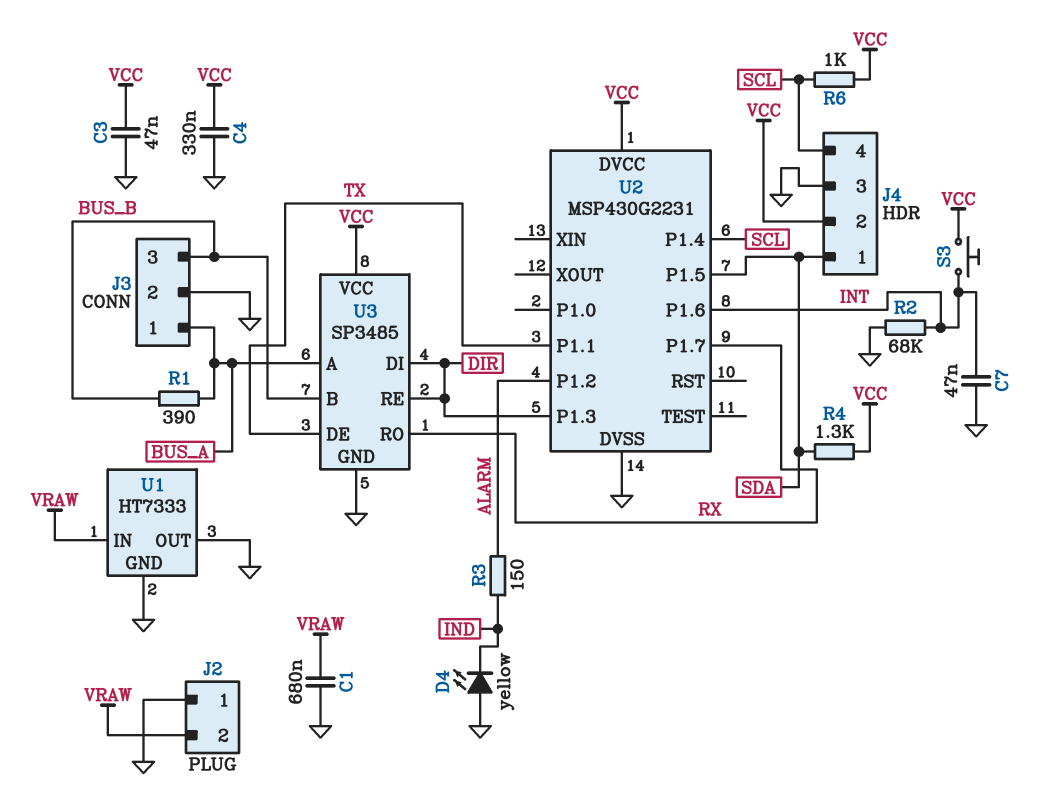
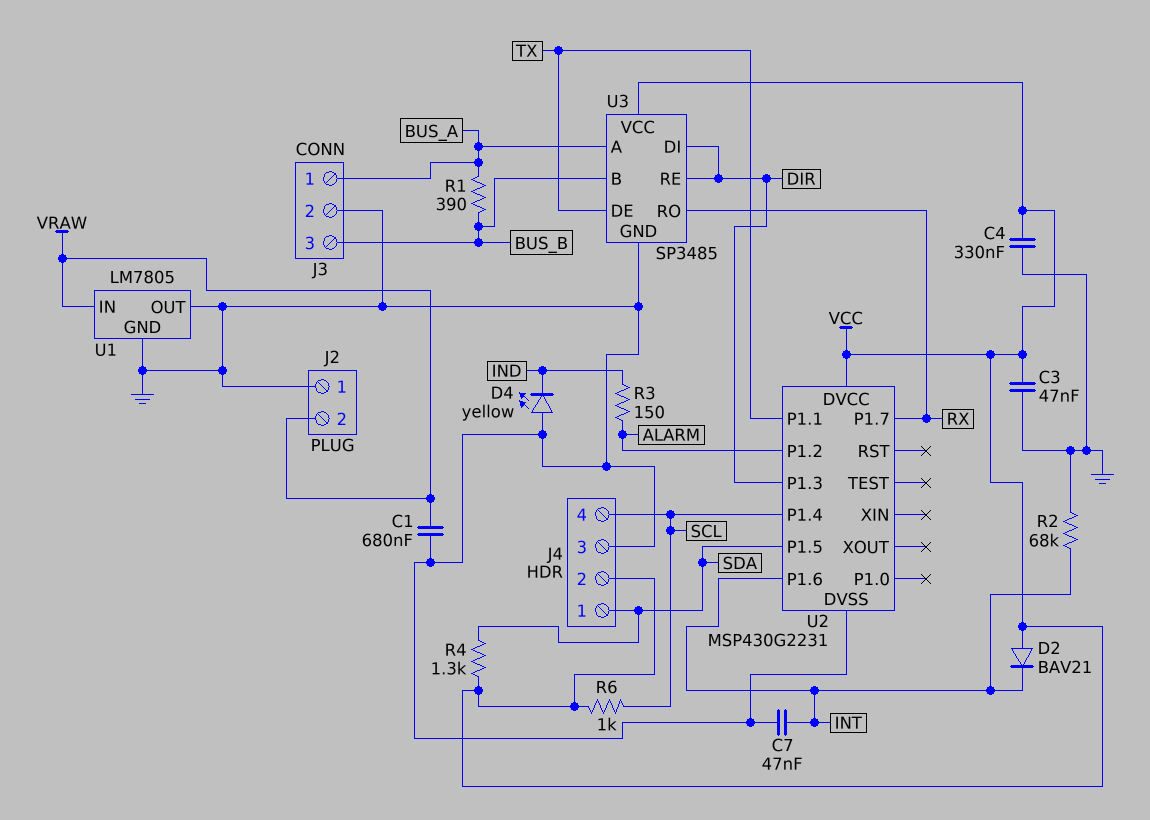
D2: none -> diode BAV21 (A VCC, K INT)
S3: button (INT, VCC) -> none
U1: HT7333 -> LM7805

